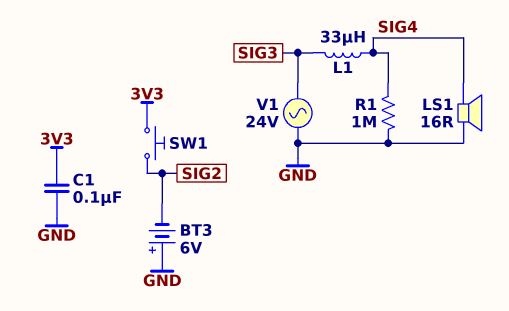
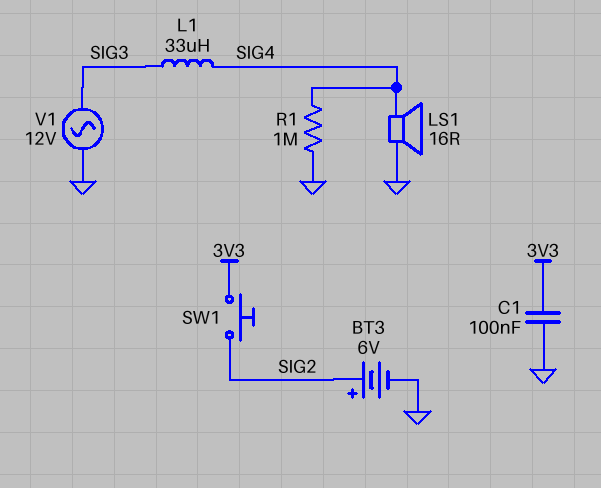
BT3: 6V (plus GND, minus SIG2) -> 6V (plus SIG2, minus GND)
V1: AC 24V (GND, SIG3) -> AC 12V (GND, SIG3)

